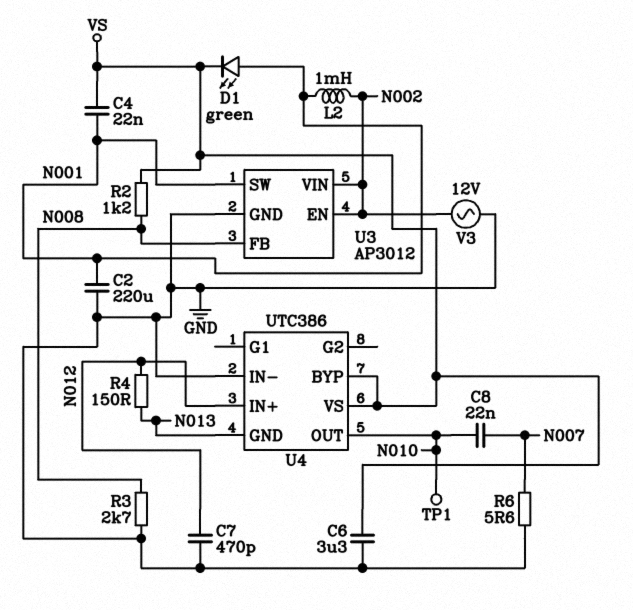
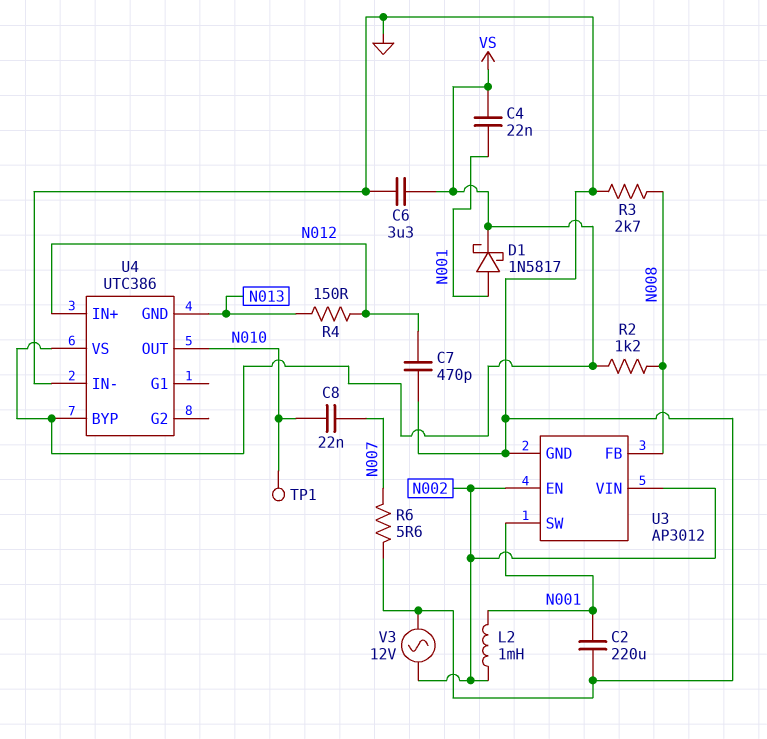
D1: LED green (A N001, K VS) -> schottky 1N5817 (A N001, K VS)

